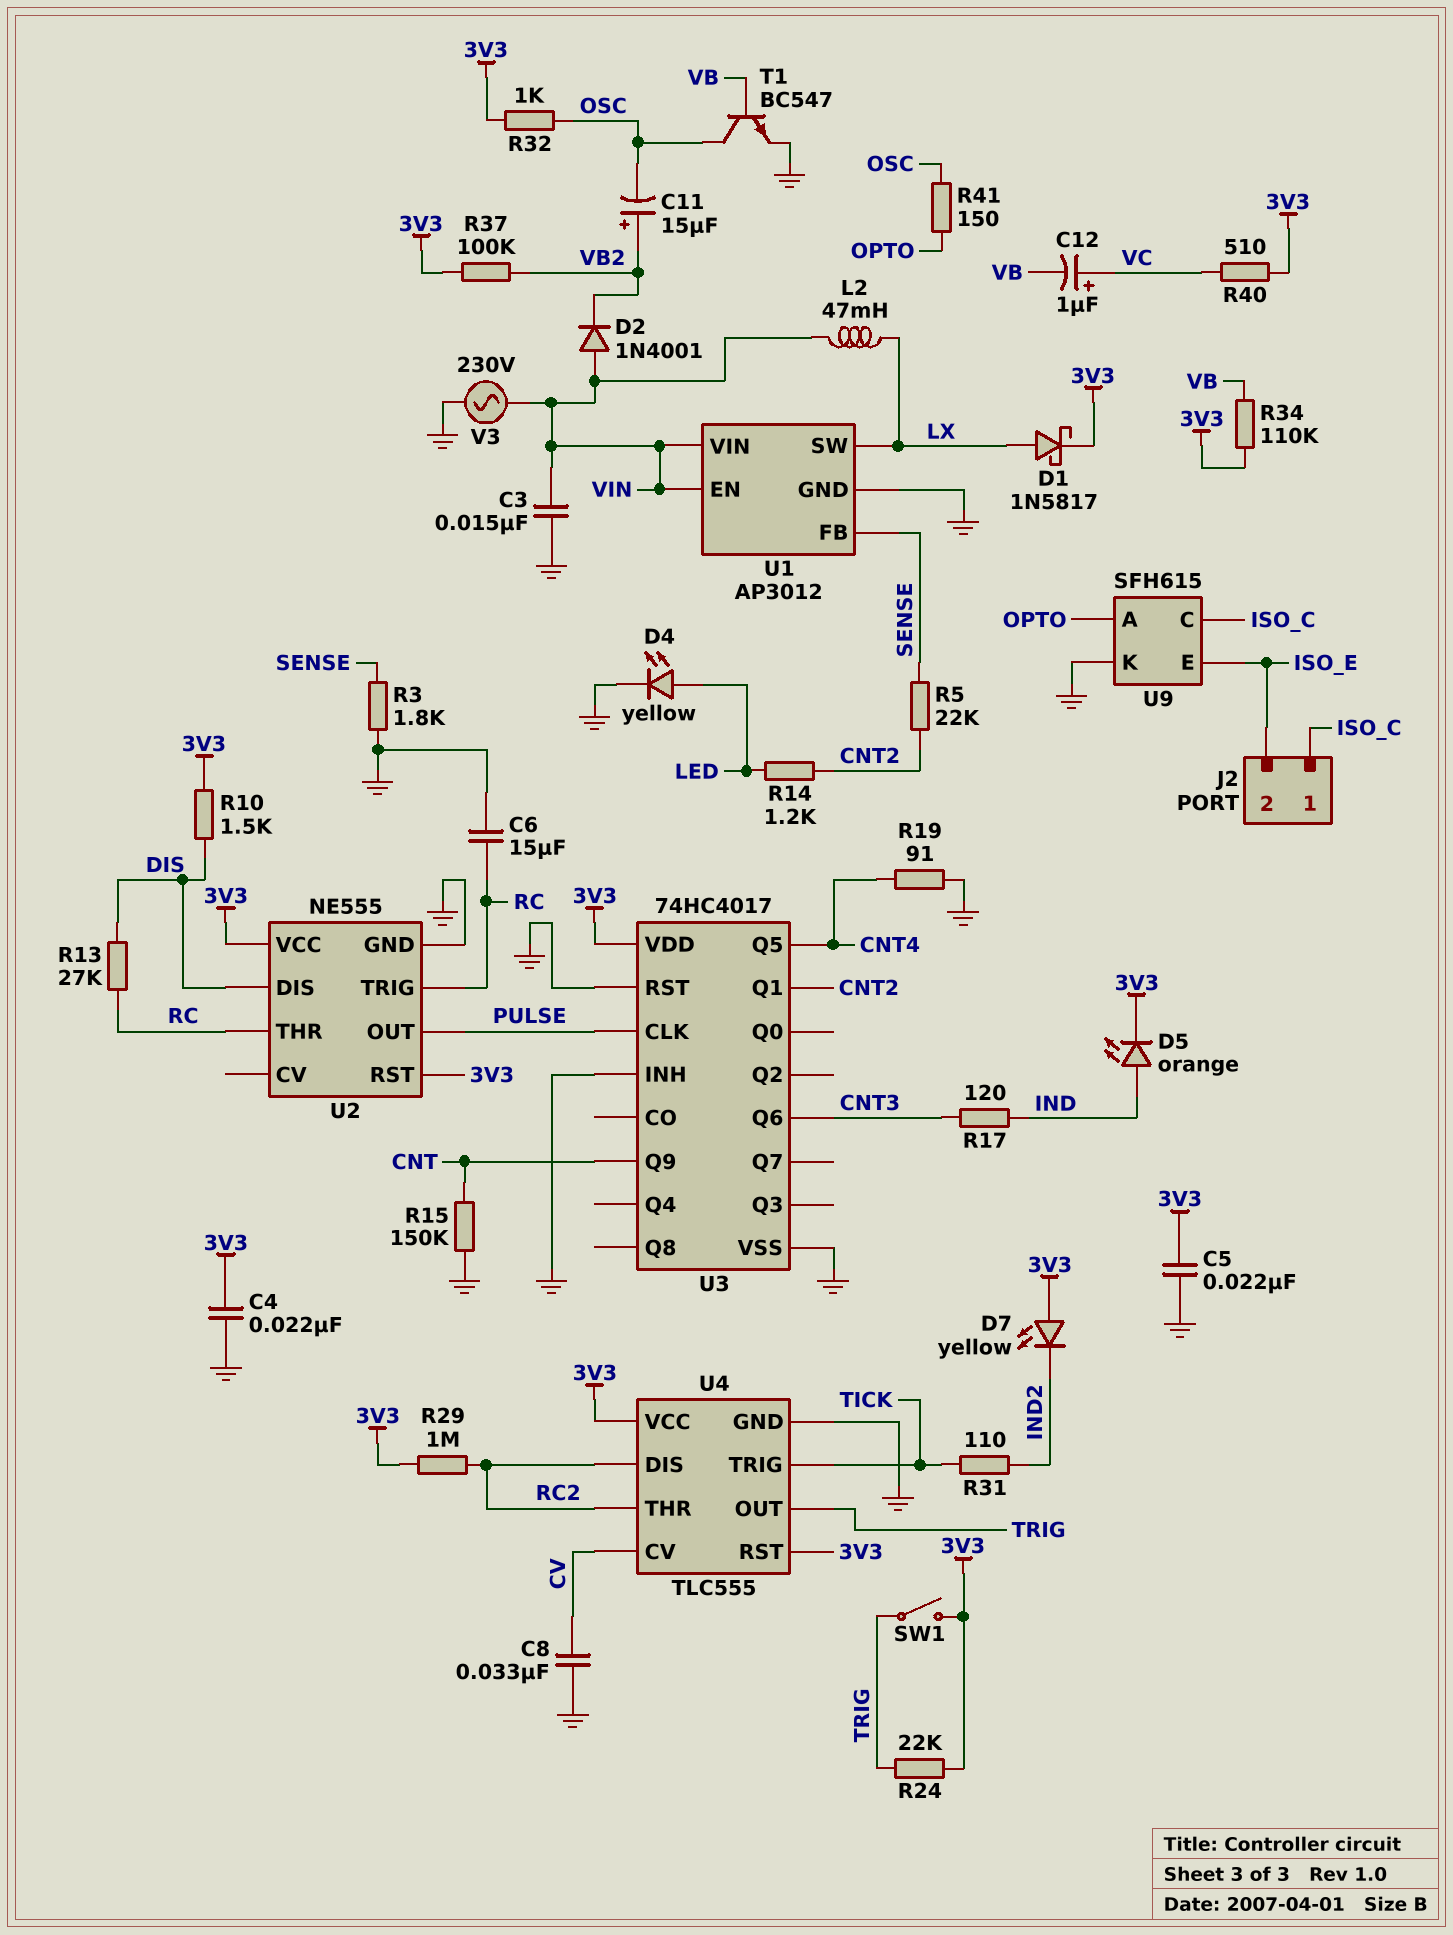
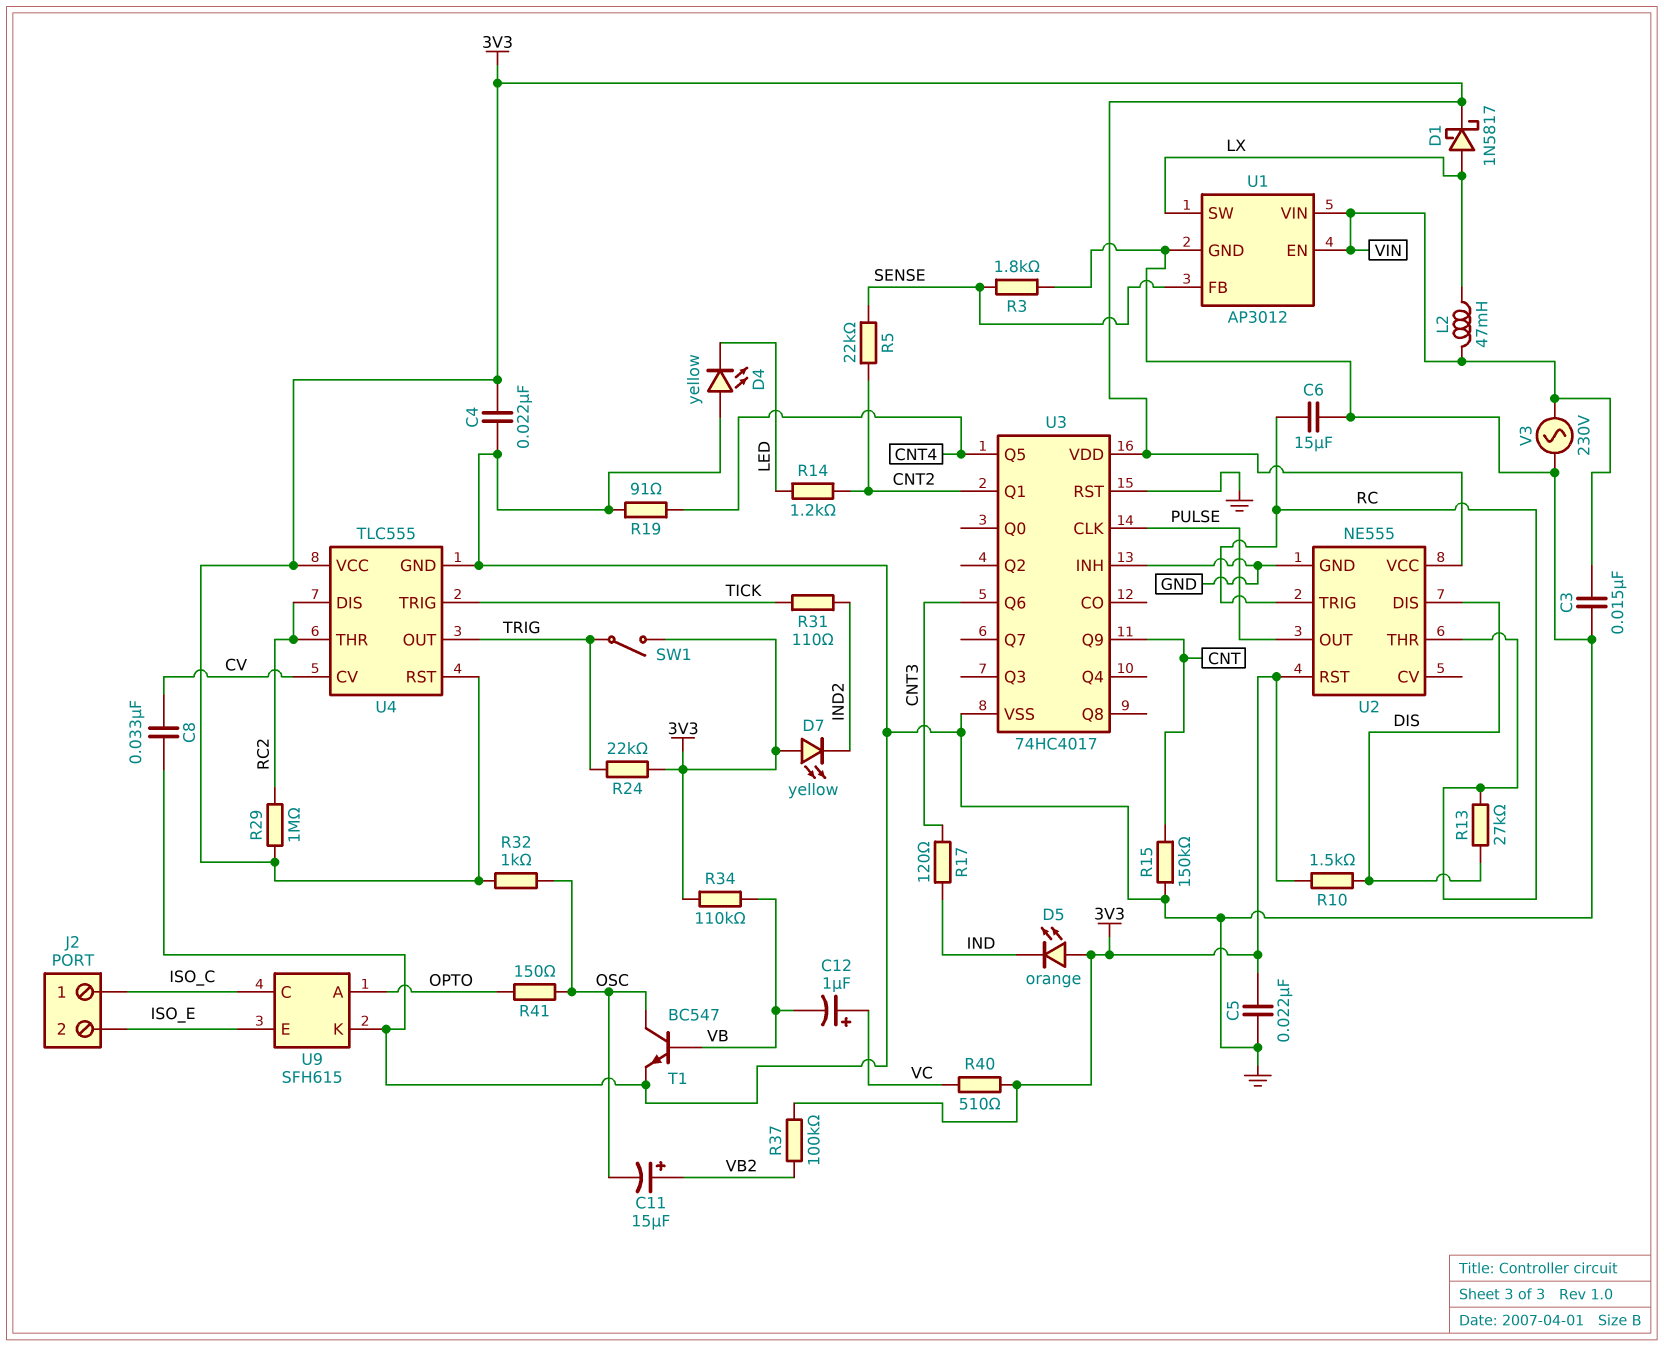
D2: diode 1N4001 (A VIN, K VB2) -> none
D4: LED yellow (A LED, K GND) -> LED yellow (A GND, K LED)
D5: LED orange (A IND, K 3V3) -> LED orange (A 3V3, K IND)

